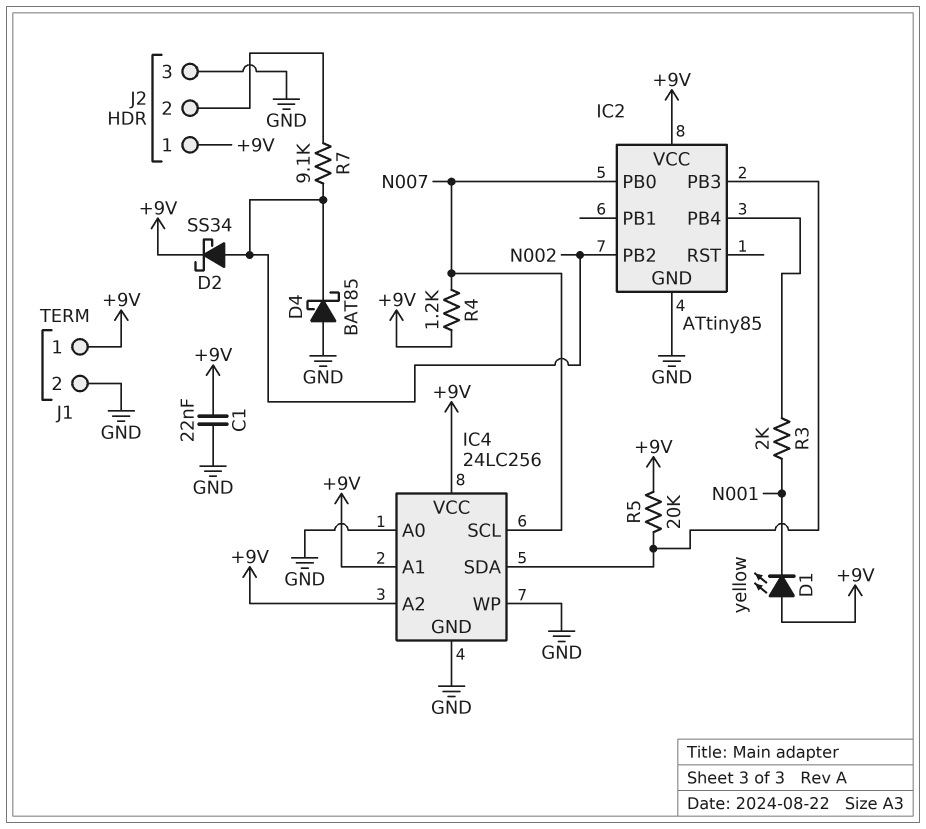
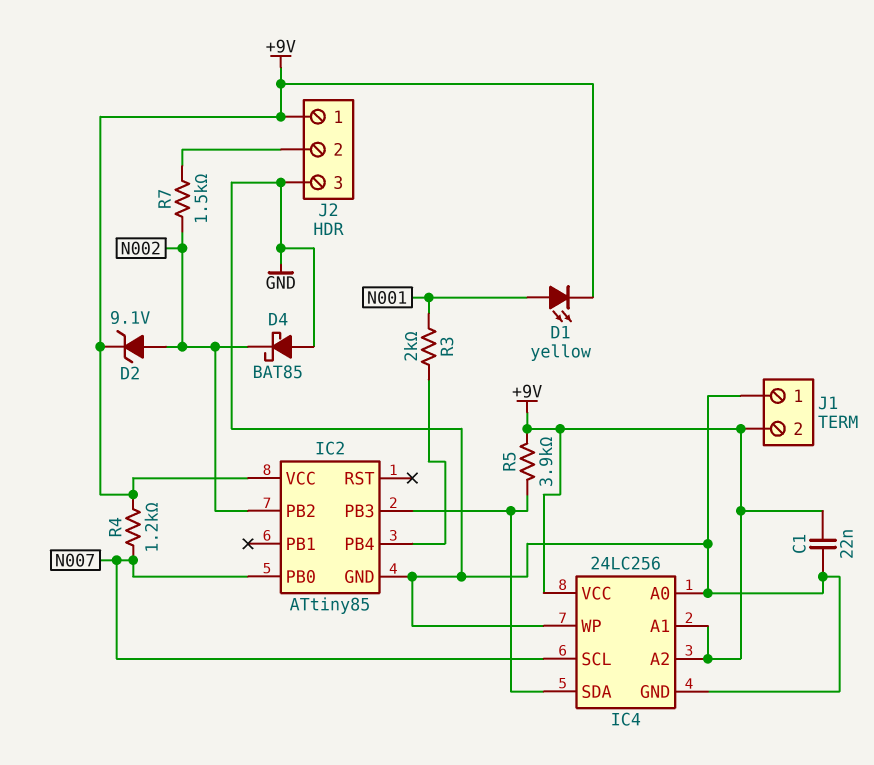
D1: LED yellow (A +9V, K N001) -> LED yellow (A N001, K +9V)
D2: schottky SS34 (A N002, K +9V) -> zener 9.1V (A N002, K +9V)
J1 pin 1: +9V -> GND
J1 pin 2: GND -> +9V
R5: 20k (+9V, IC2/PB3) -> 3.9k (+9V, IC2/PB3)
R7: 9.1k (J2/2, N002) -> 1.5k (J2/2, N002)

